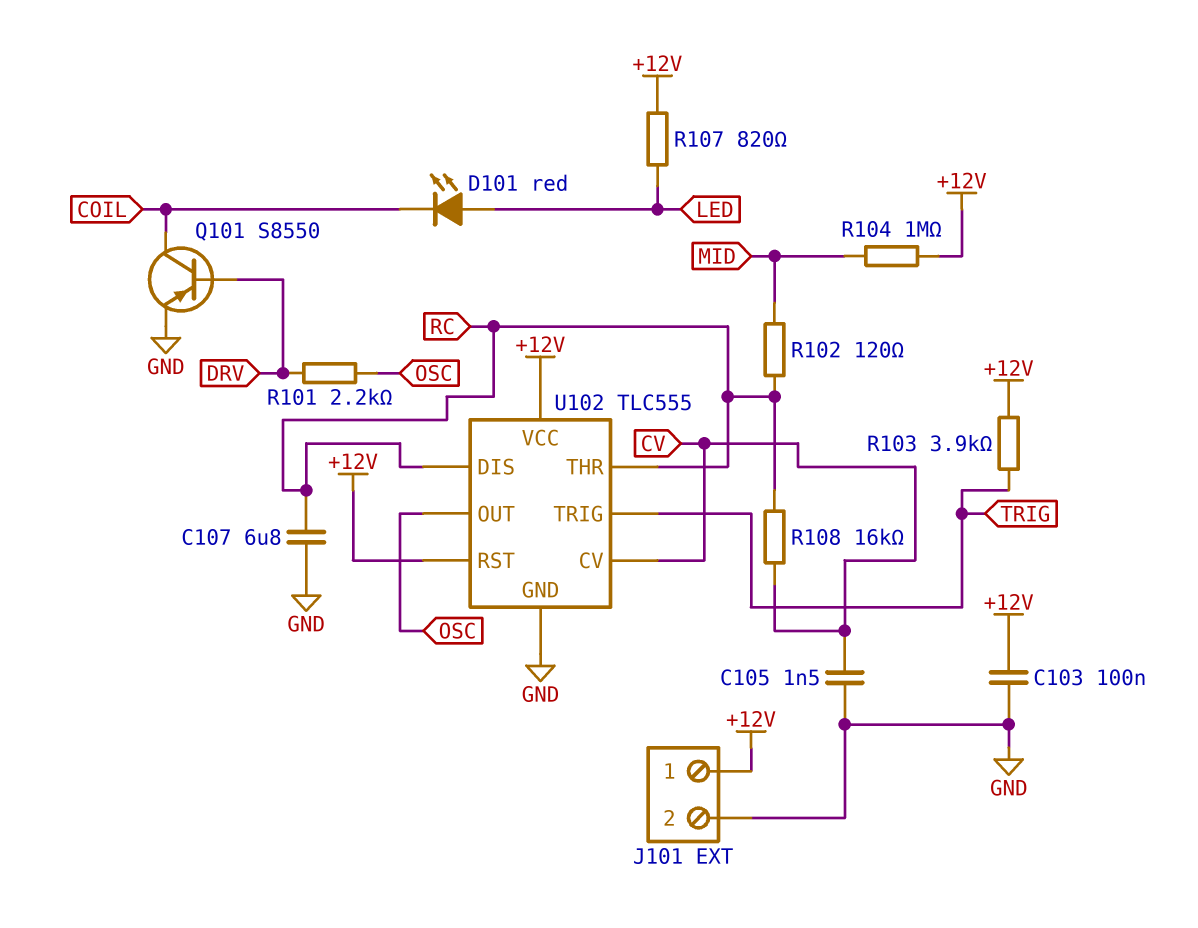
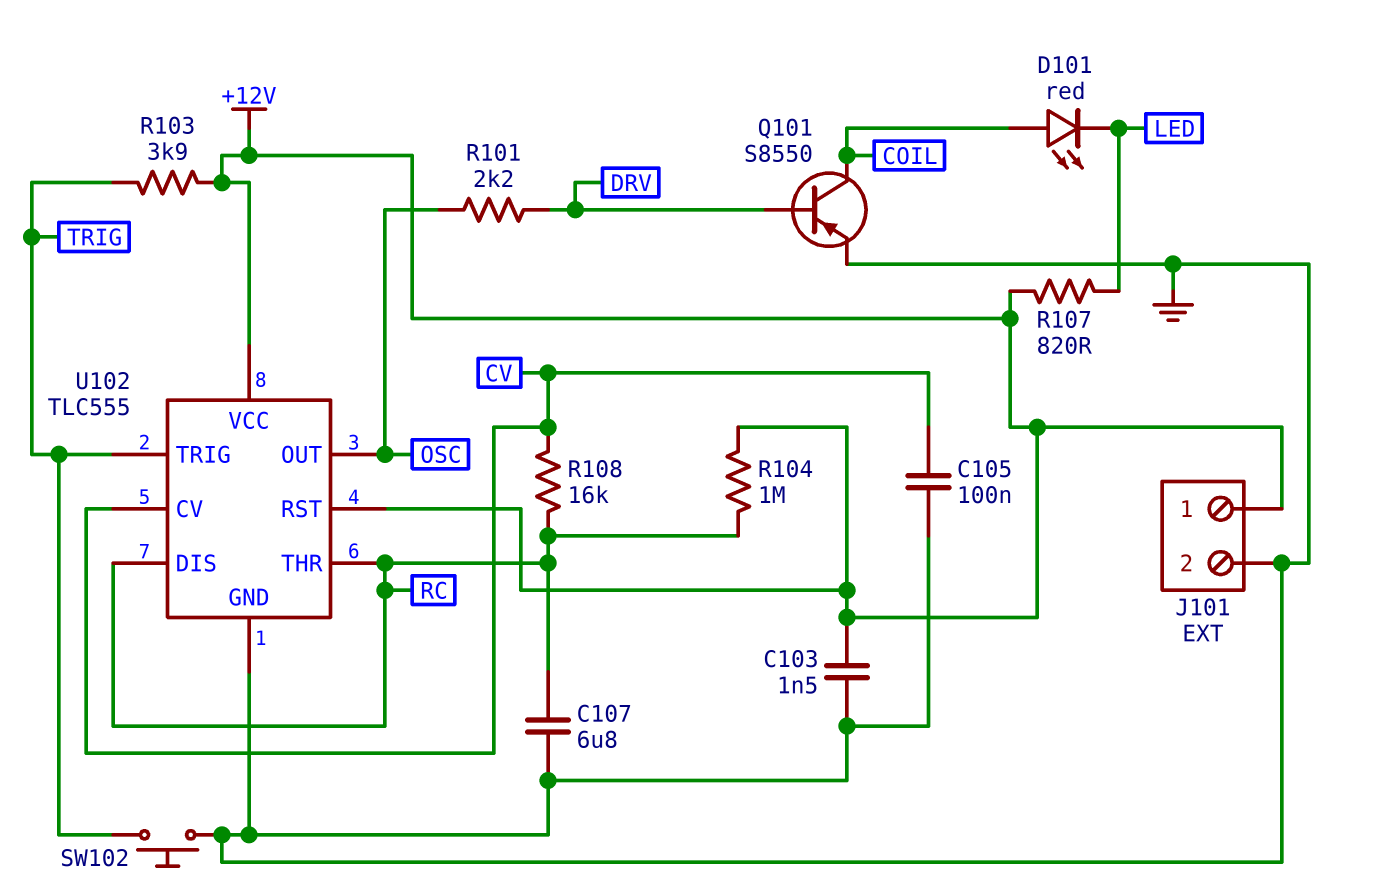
C103: 100nF (+12V, GND) -> 1.5nF (+12V, GND)
C105: 1.5nF (CV, GND) -> 100nF (CV, GND)
D101: LED red (A LED, K COIL) -> LED red (A COIL, K LED)
R102: 120 (MID, RC) -> none
R104: 1M (+12V, MID) -> 1M (+12V, RC)
SW102: none -> button (GND, TRIG)

